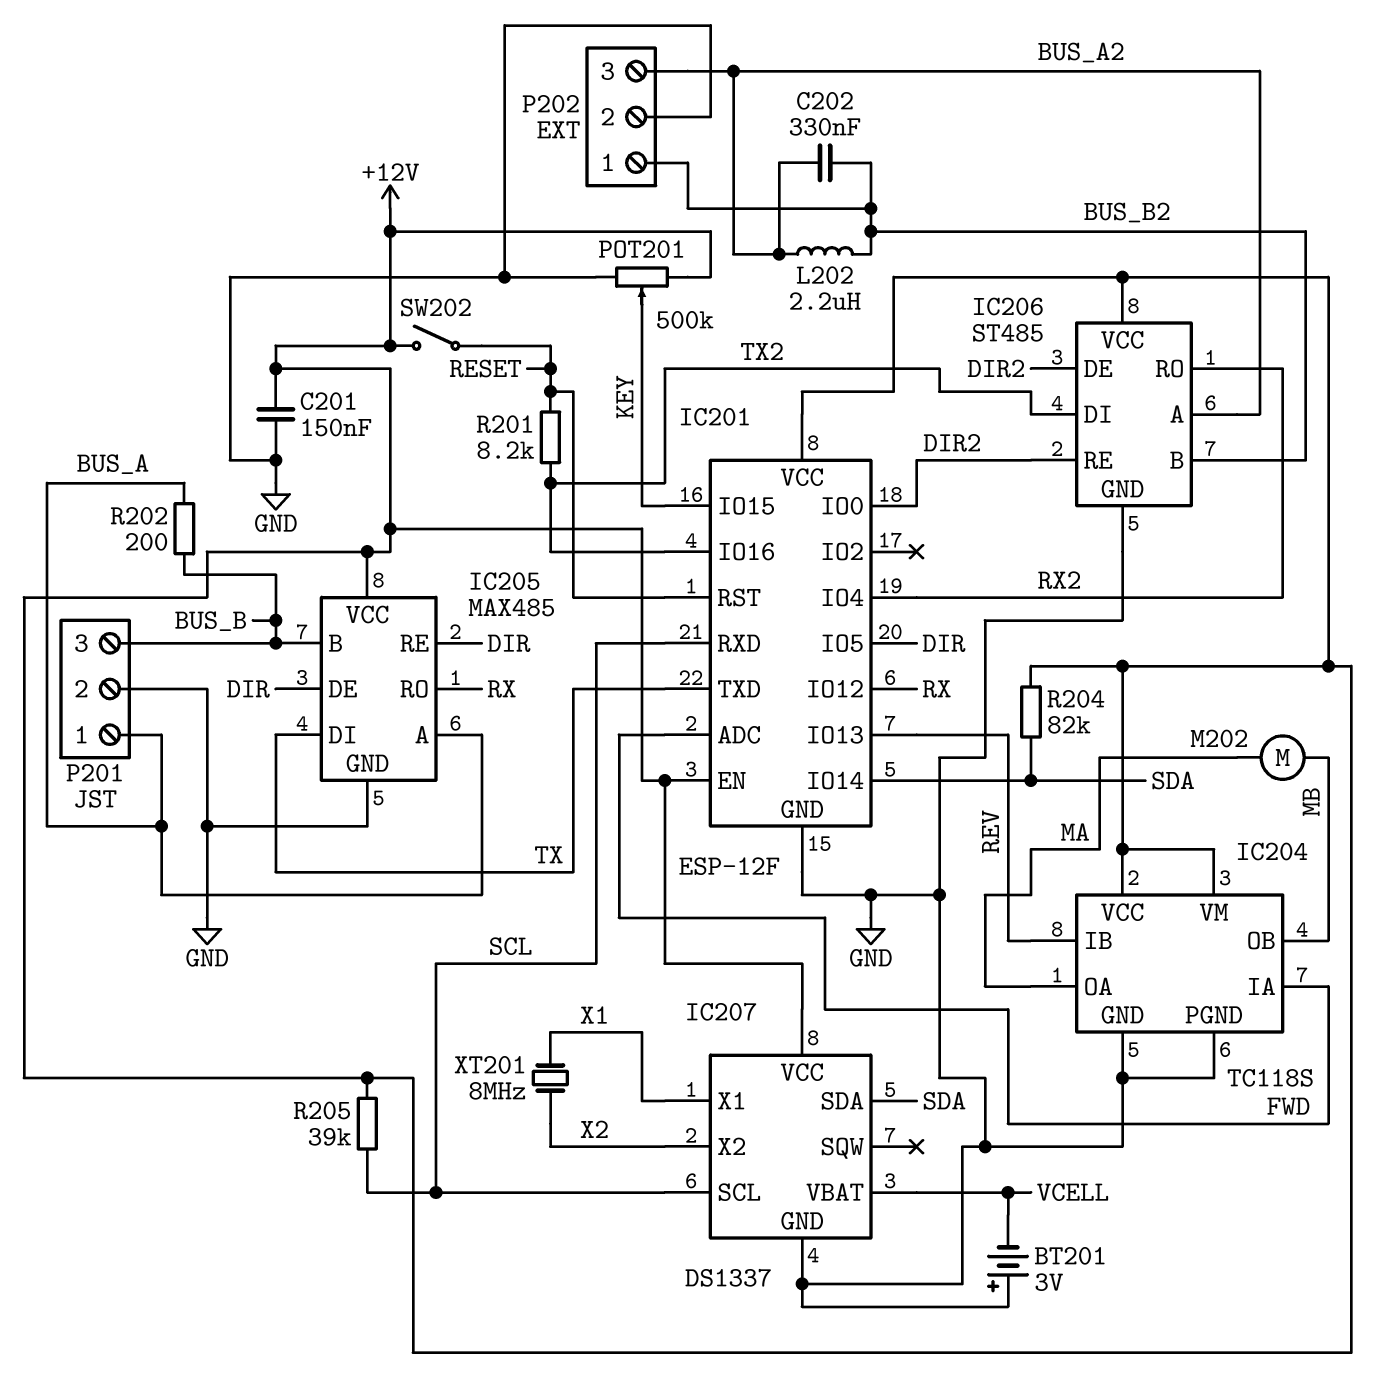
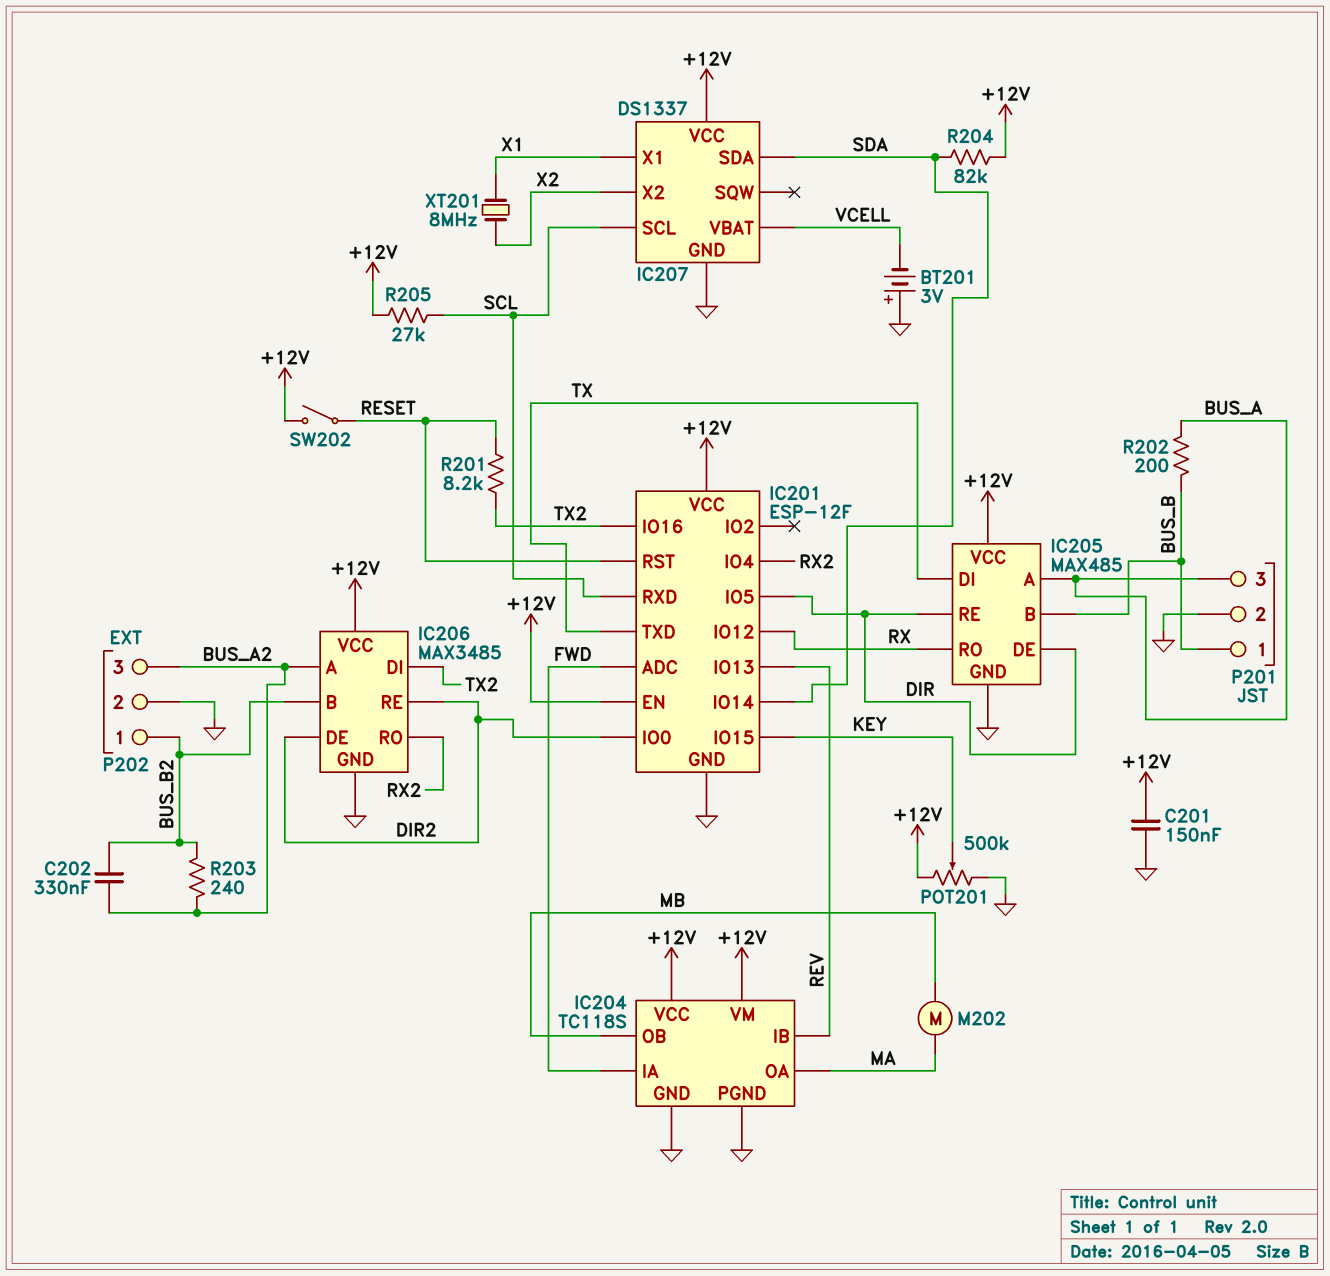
IC206: ST485 -> MAX3485
L202: 2.2uH (BUS_A2, BUS_B2) -> none
P201 pin 1: BUS_A -> BUS_B
P201 pin 3: BUS_B -> BUS_A
R203: none -> 240 (BUS_A2, BUS_B2)
R205: 39k (+12V, SCL) -> 27k (+12V, SCL)

